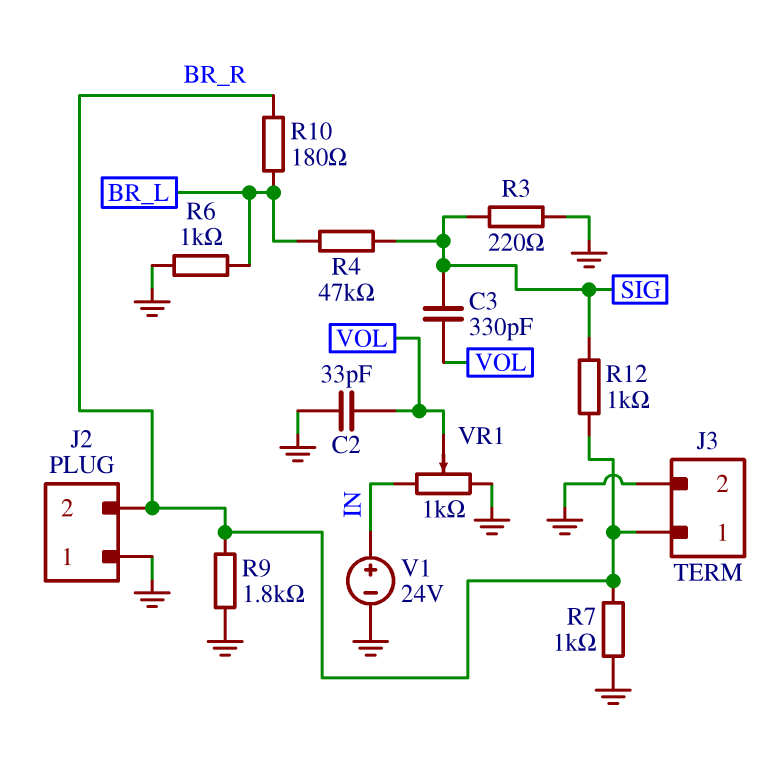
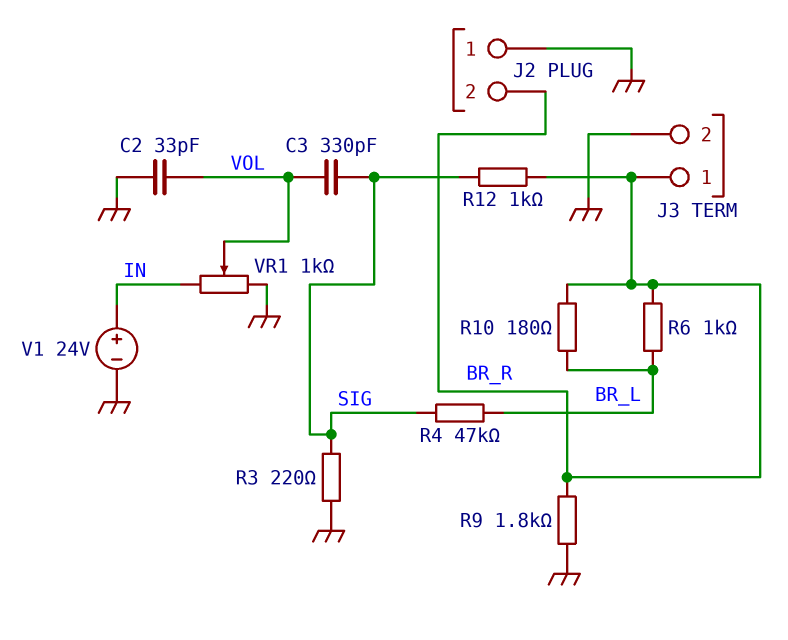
R6: 1k (BR_L, GND) -> 1k (BR_L, BR_R)
R7: 1k (BR_R, GND) -> none

